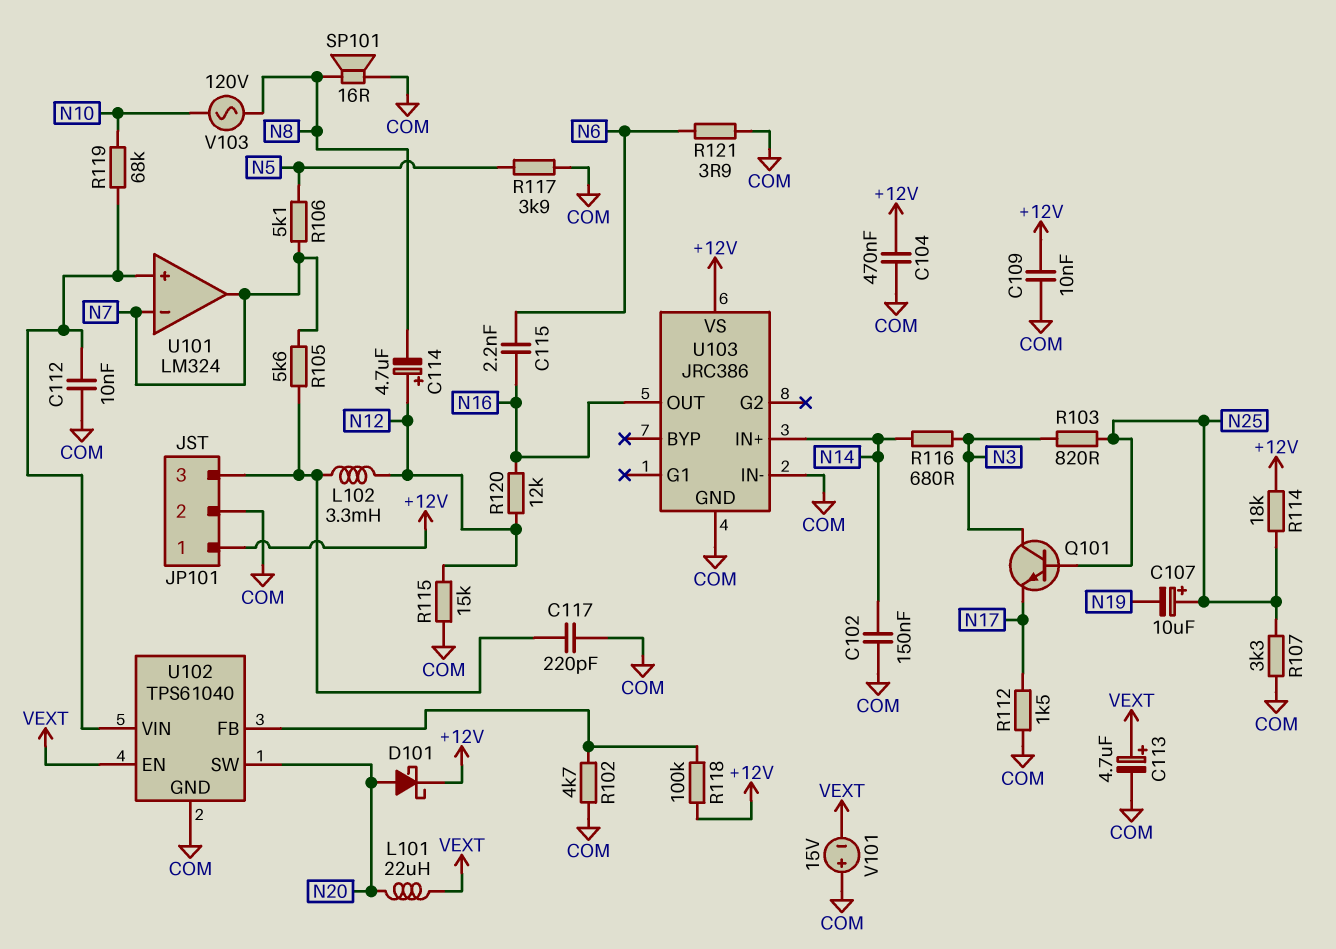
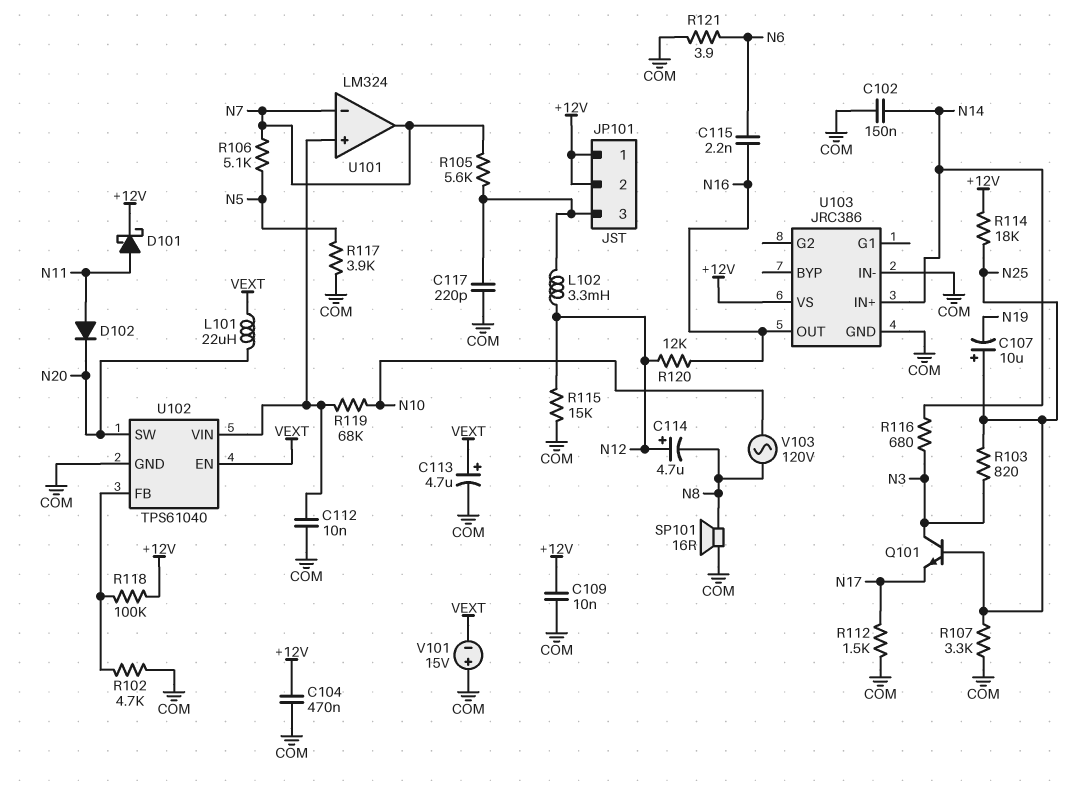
D101: schottky (A N20, K +12V) -> schottky (A N11, K +12V)
D102: none -> diode (A N11, K N20)
JP101 pin 2: COM -> +12V

